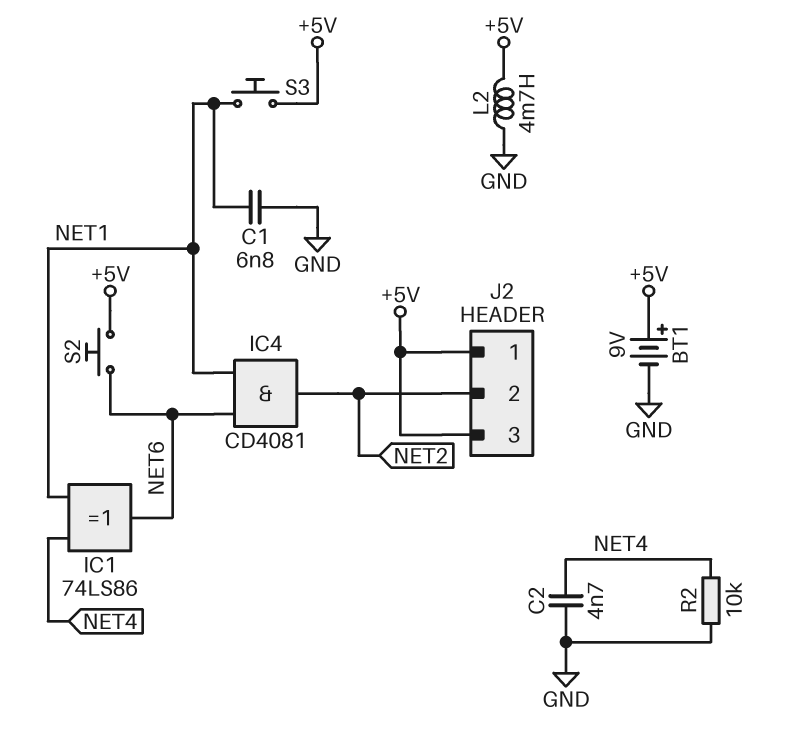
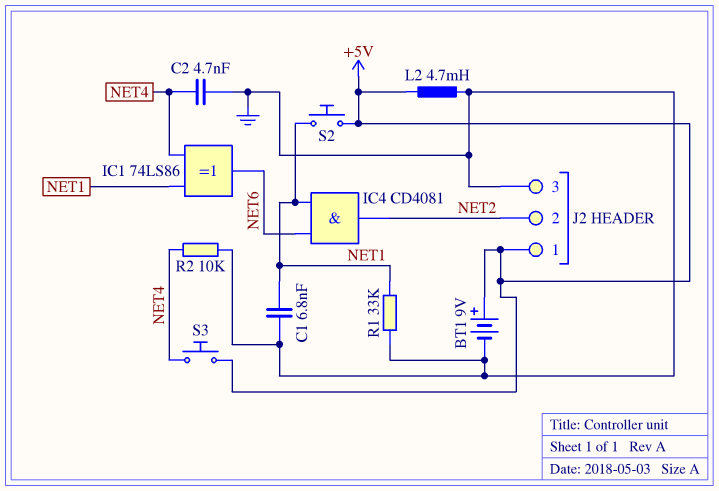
J2 pin 3: +5V -> GND
R1: none -> 33k (GND, NET1)
S2: button (+5V, NET6) -> button (+5V, NET1)
S3: button (+5V, NET1) -> button (+5V, NET4)

